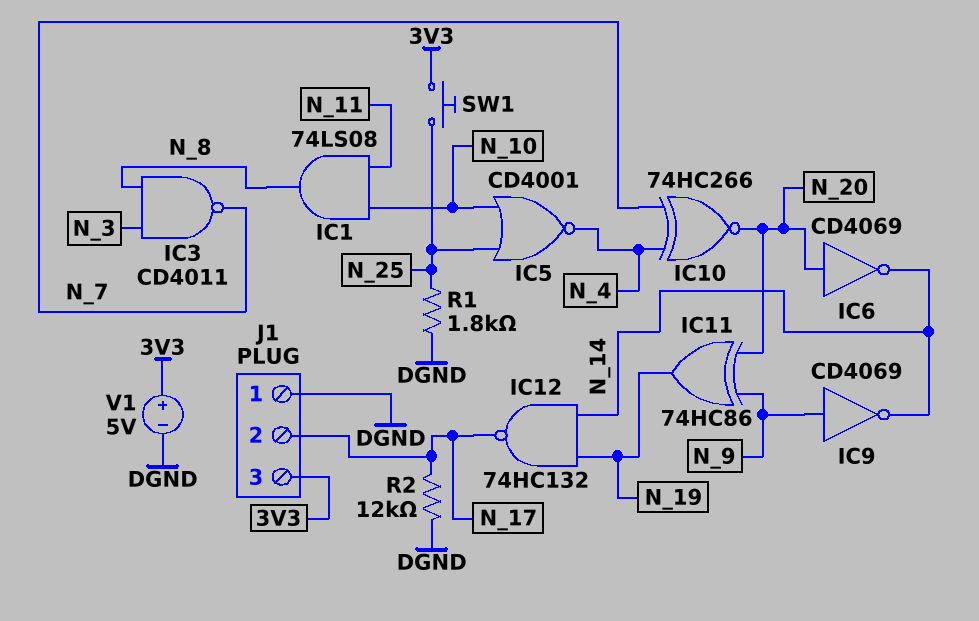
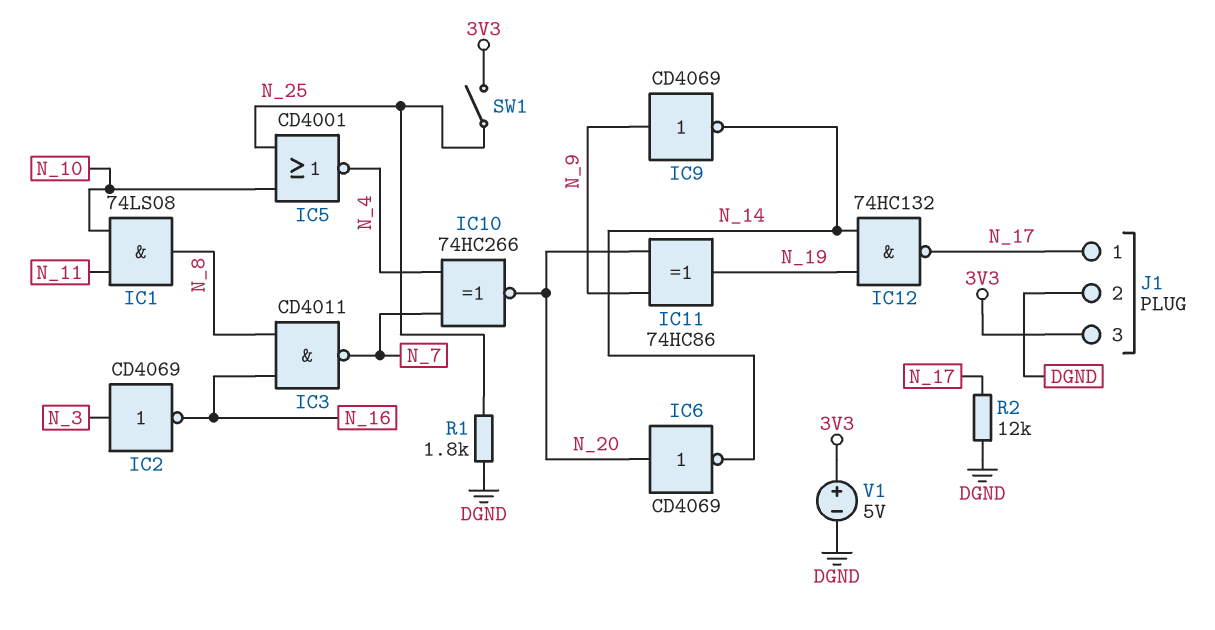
IC2: none -> NOT CD4069 (in N_3, out N_16)
IC3: NAND CD4011 (in N_3, in N_8, out N_7) -> NAND CD4011 (in N_8, in N_16, out N_7)
J1 pin 1: DGND -> N_17
J1 pin 2: N_17 -> DGND
SW1: button (3V3, N_25) -> switch (3V3, N_25)

